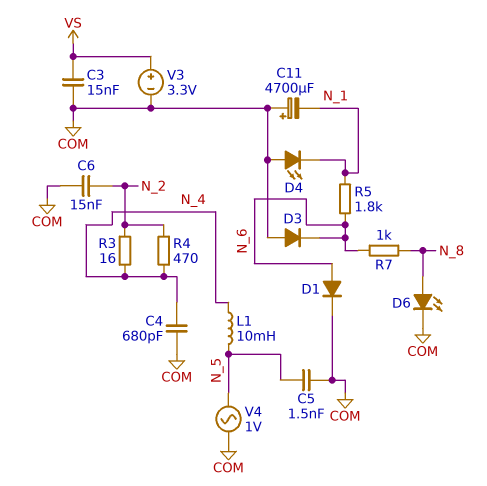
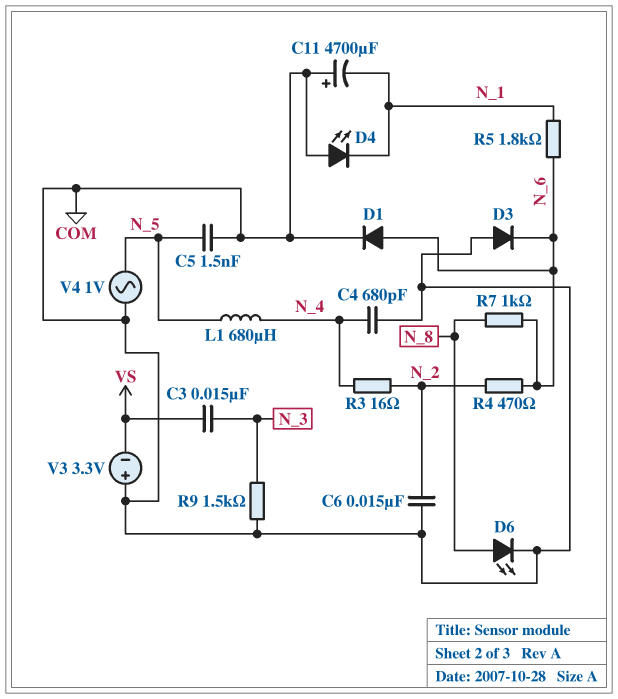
C3: 15nF (COM, VS) -> 15nF (N_3, VS)
L1: 10mH (N_4, N_5) -> 680uH (N_4, N_5)
R4: 470 (N_2, N_4) -> 470 (N_2, N_6)
R9: none -> 1.5k (COM, N_3)
V3: 3.3V (plus VS, minus COM) -> 3.3V (plus COM, minus VS)

